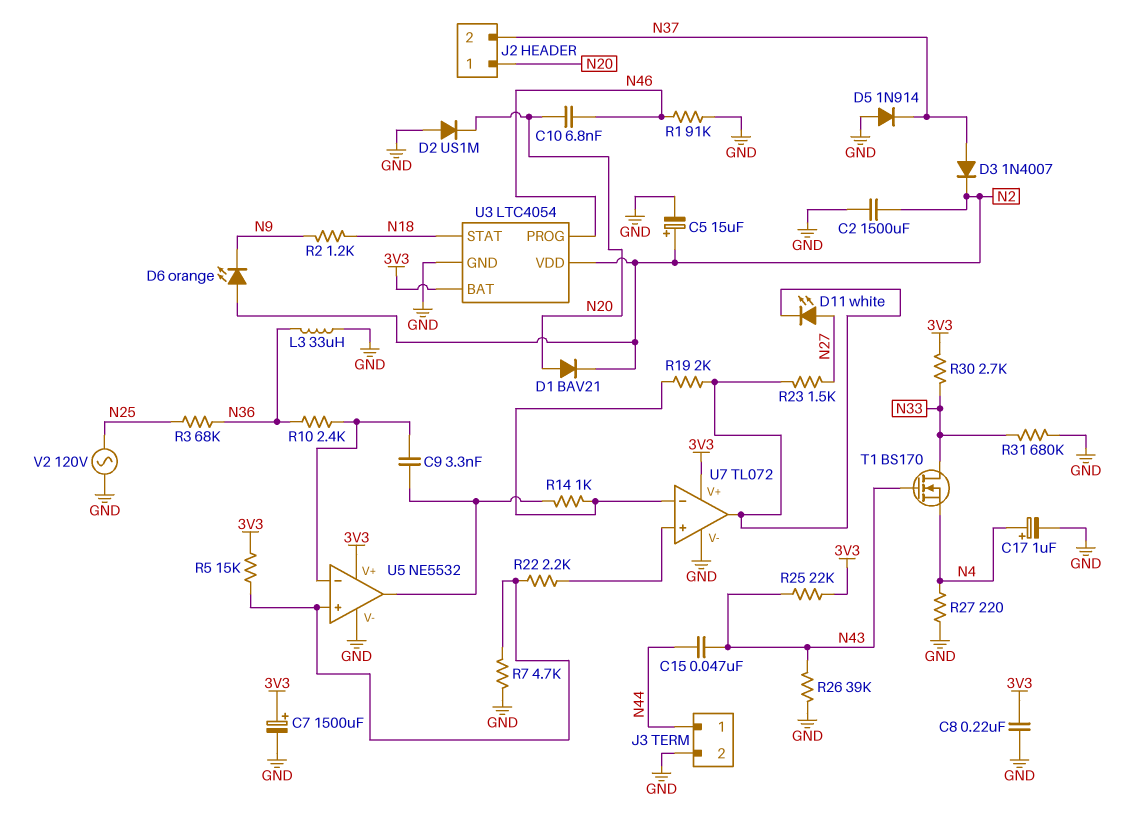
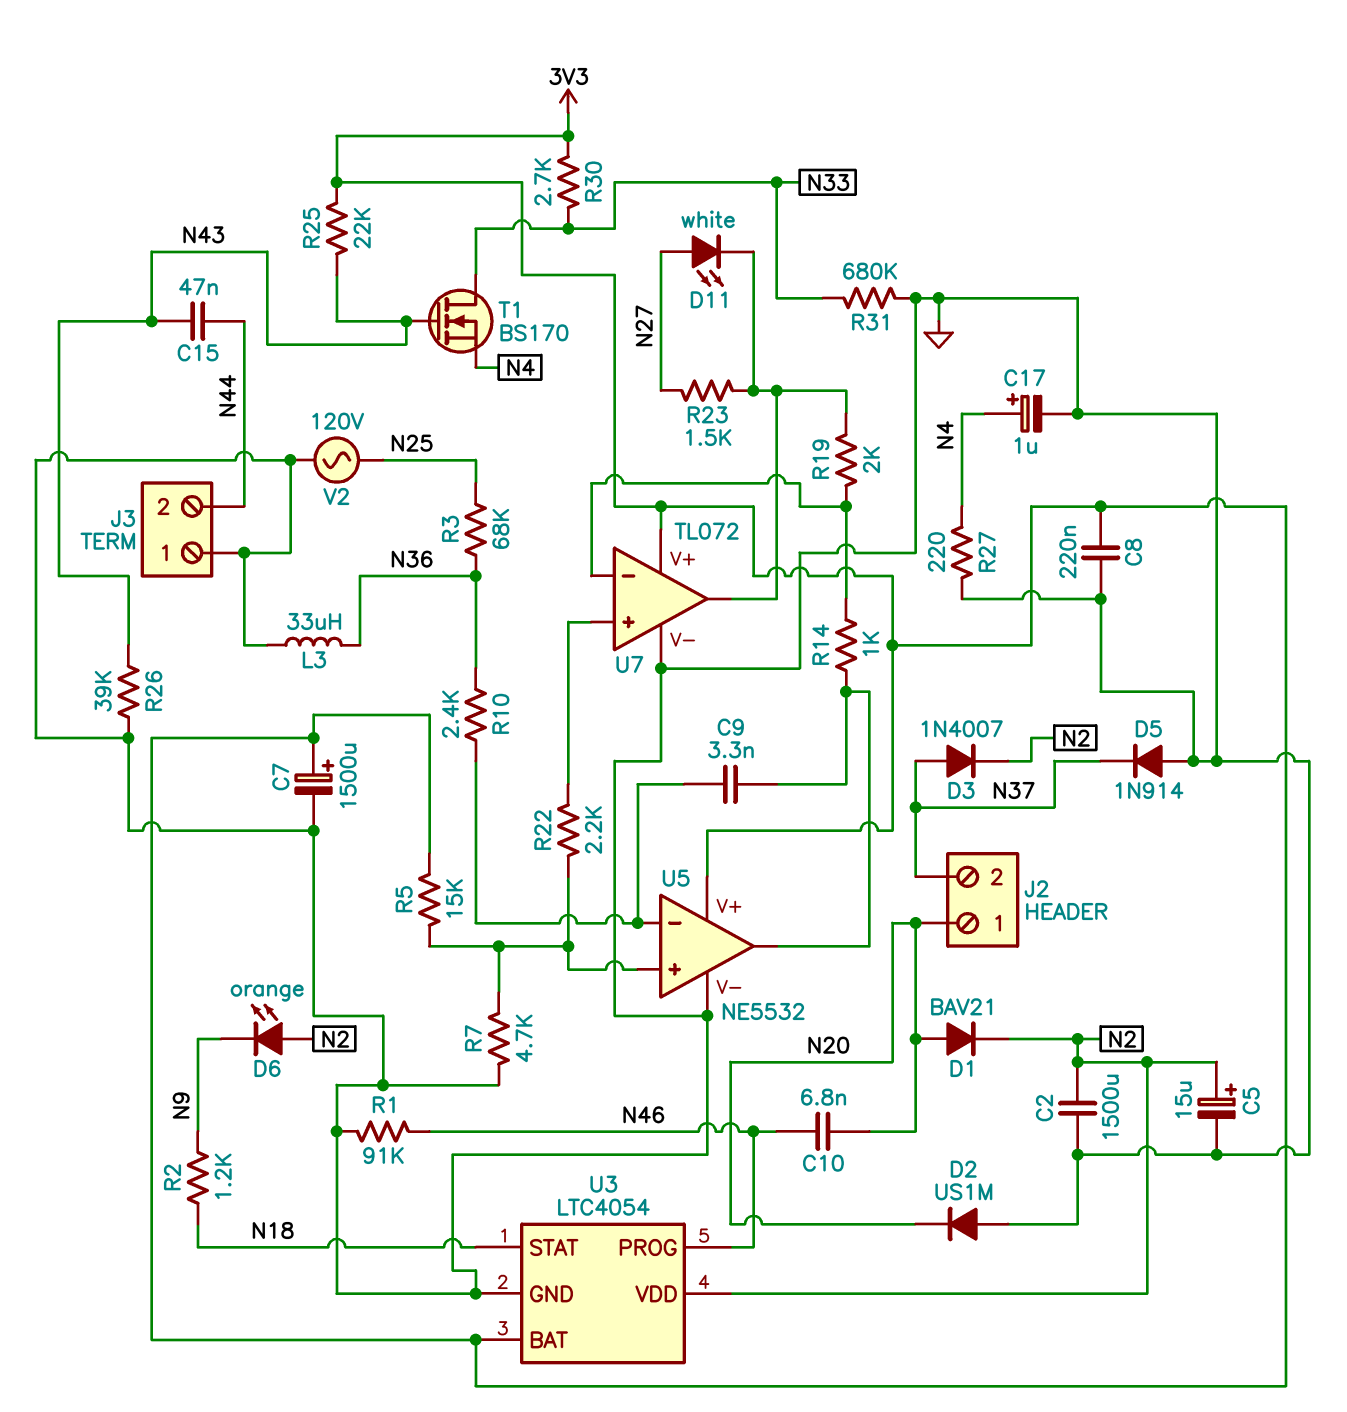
J3 pin 1: N44 -> GND
J3 pin 2: GND -> N44

